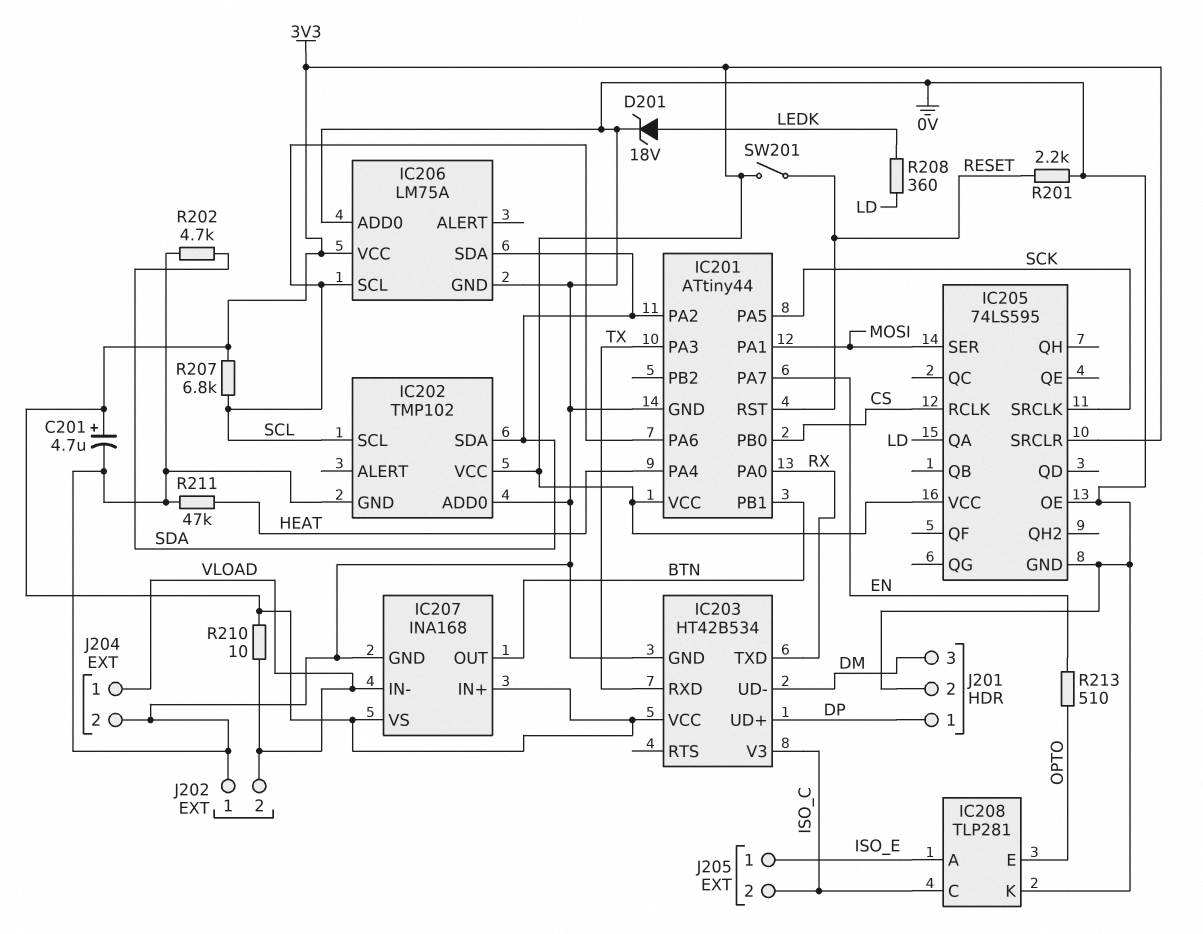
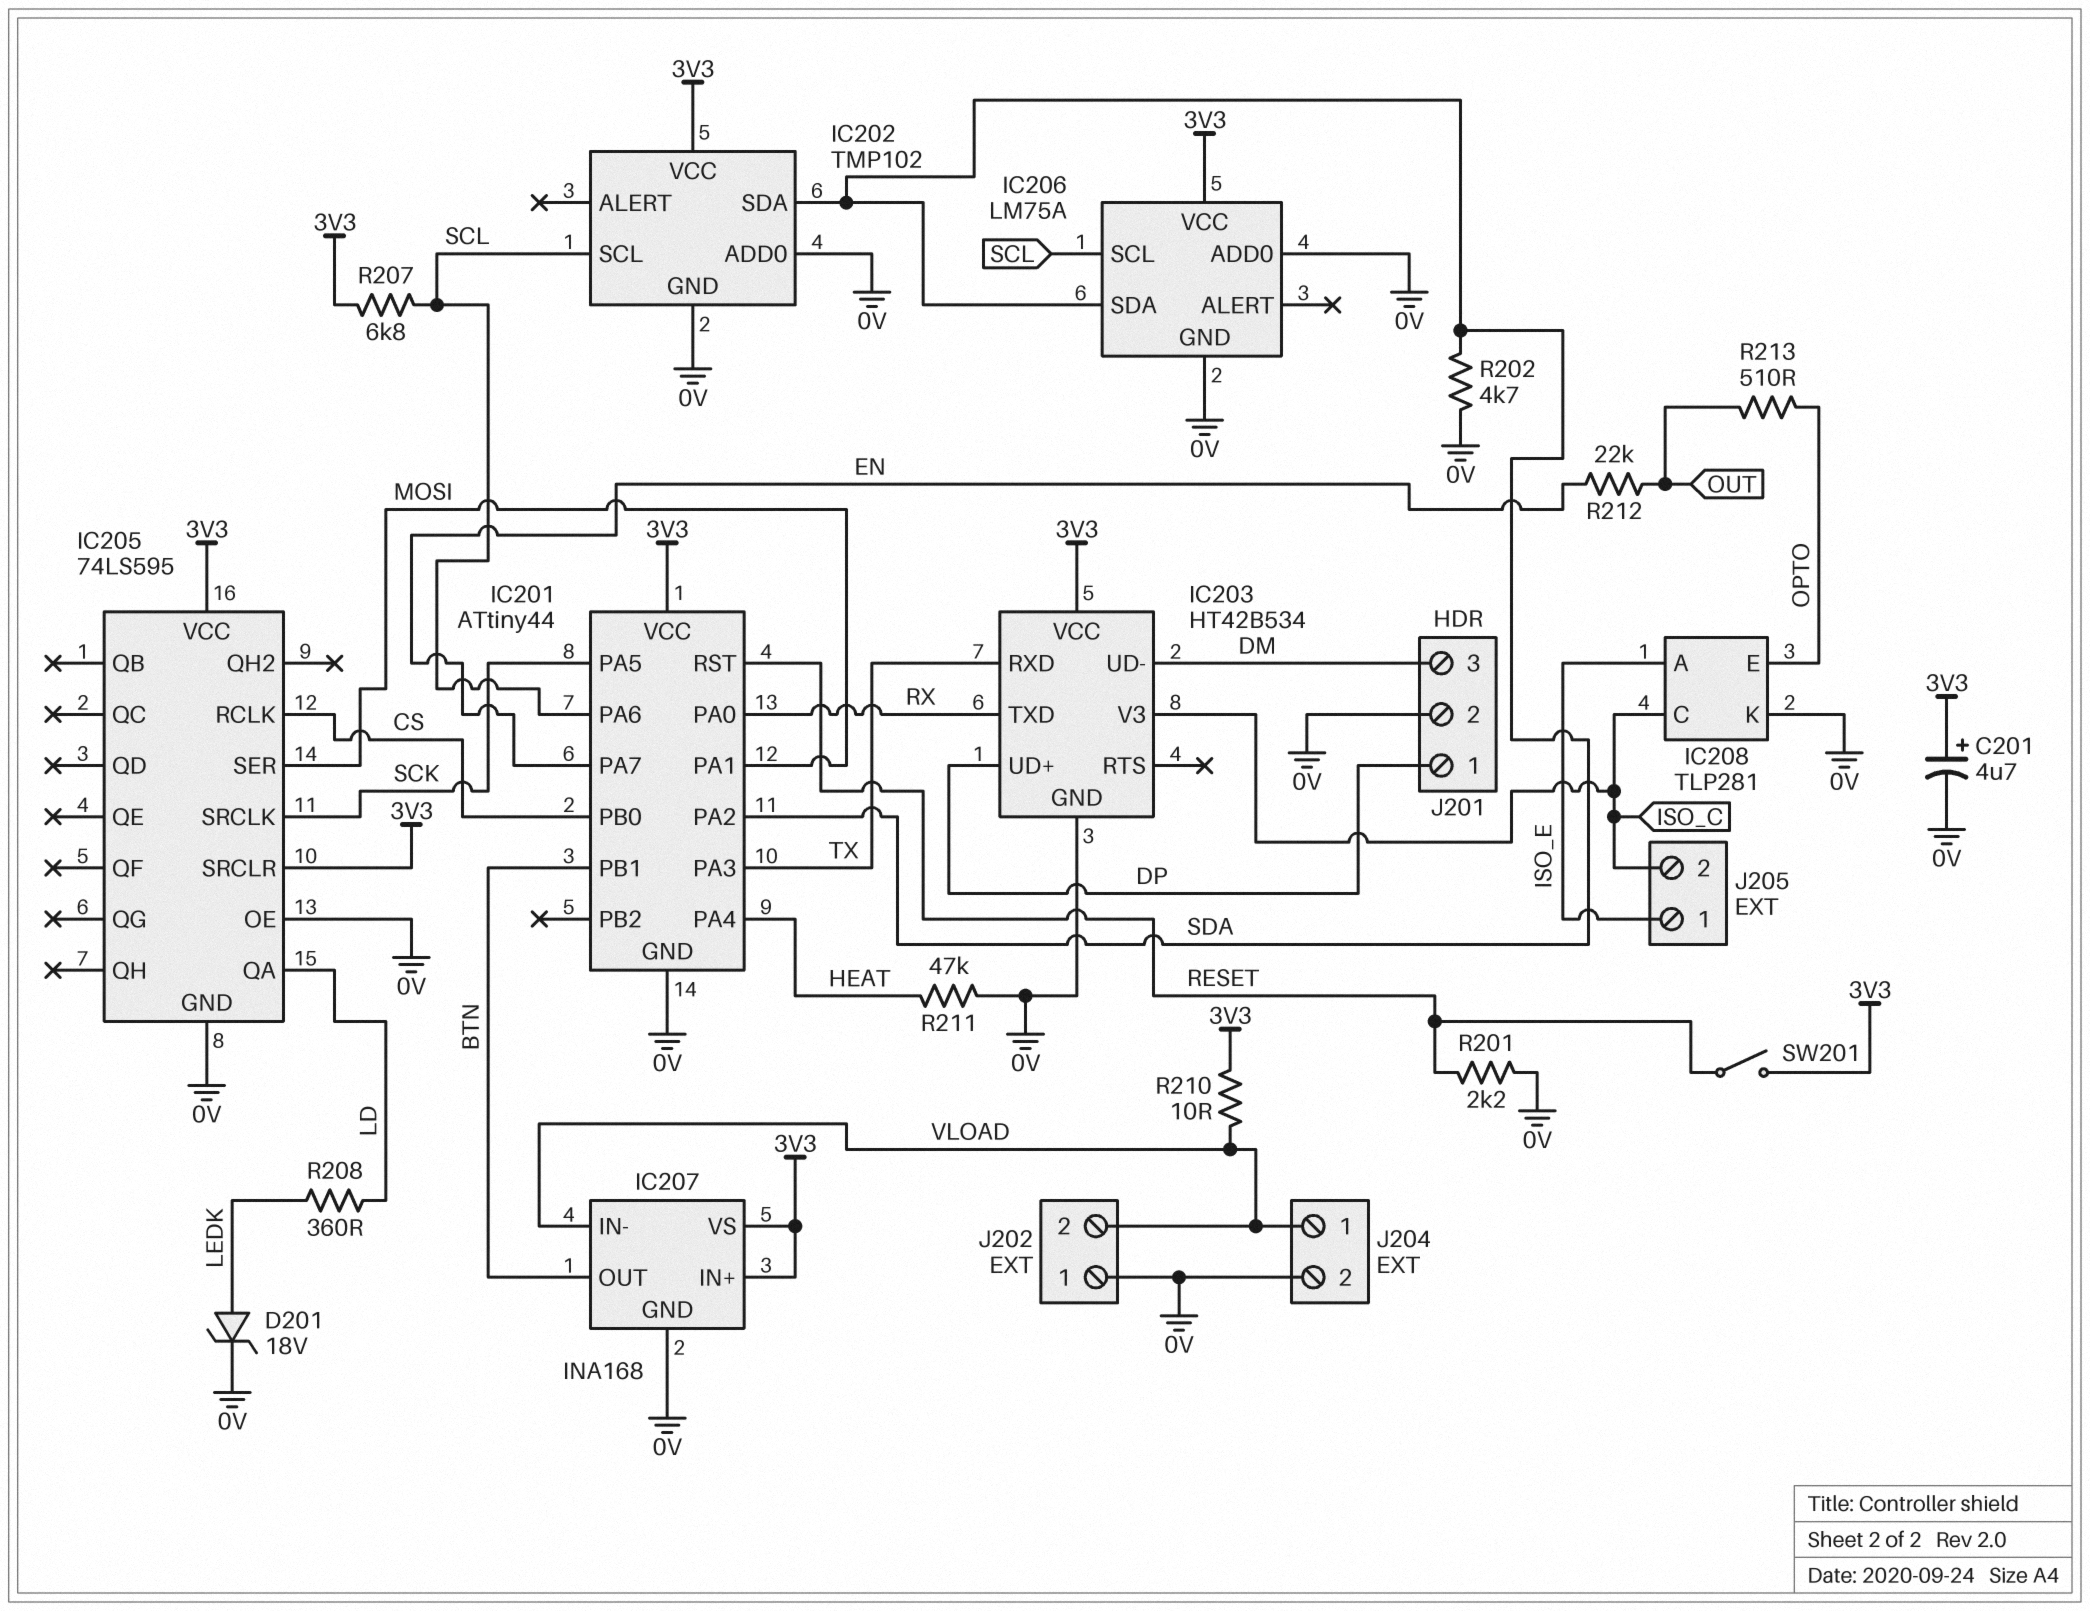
R212: none -> 22k (EN, OUT)
R213: 510 (EN, OPTO) -> 510 (OPTO, OUT)

